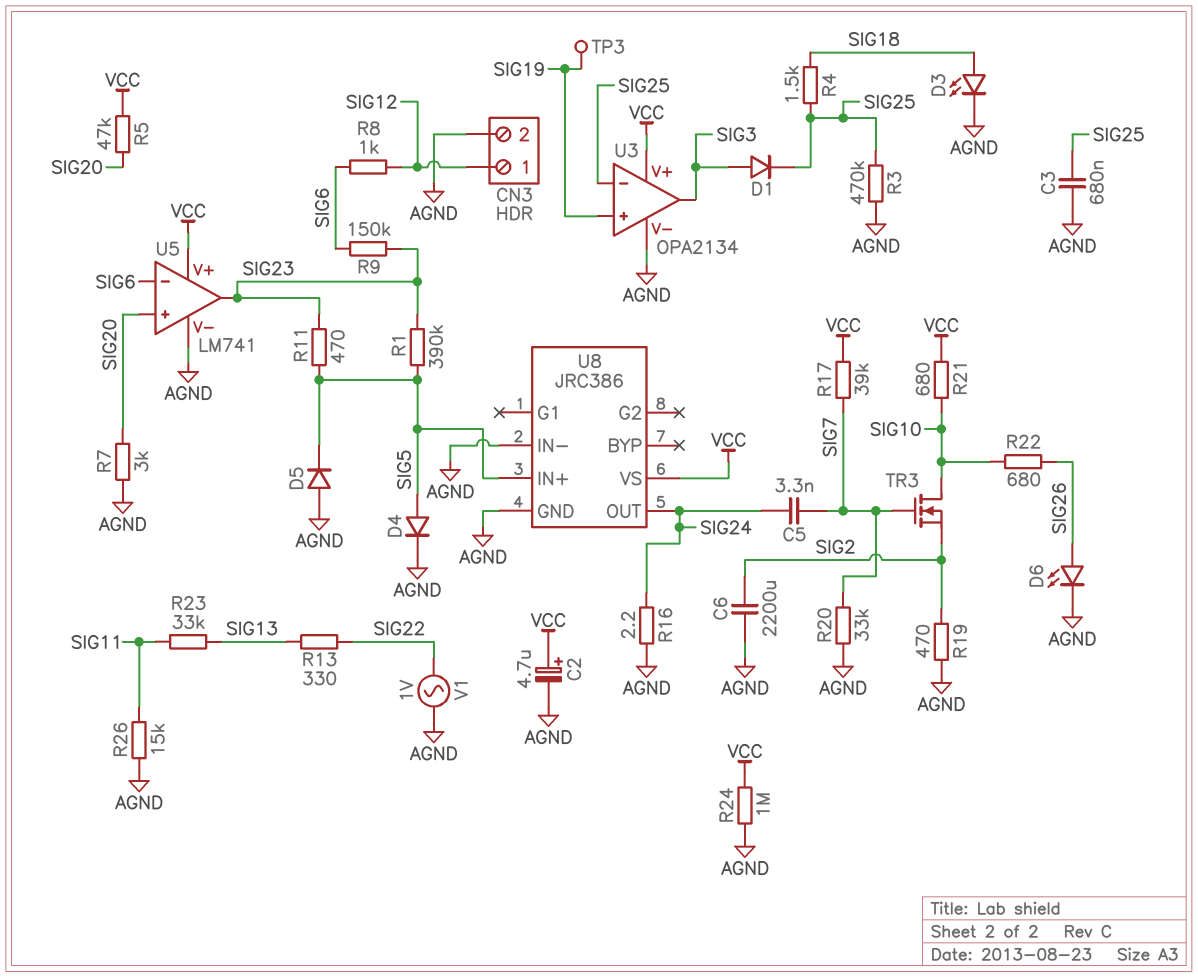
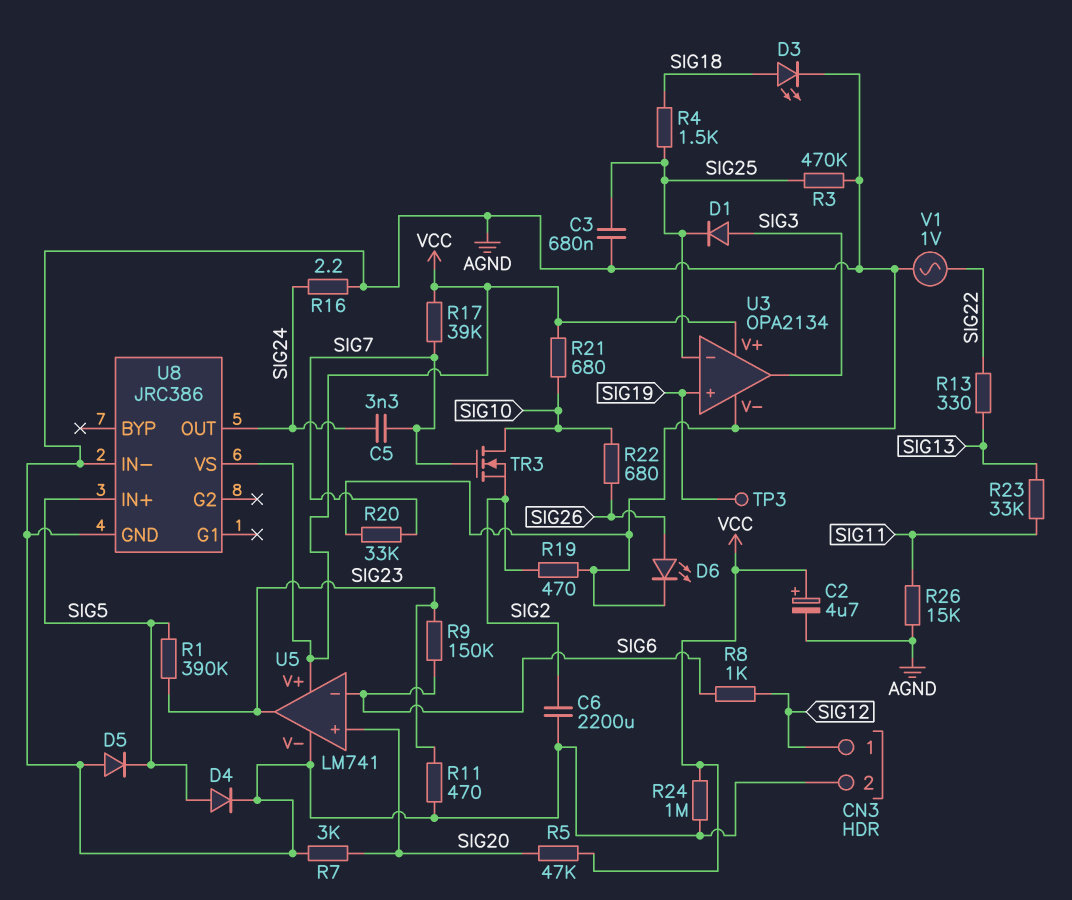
R11: 470 (SIG5, SIG23) -> 470 (AGND, SIG23)

